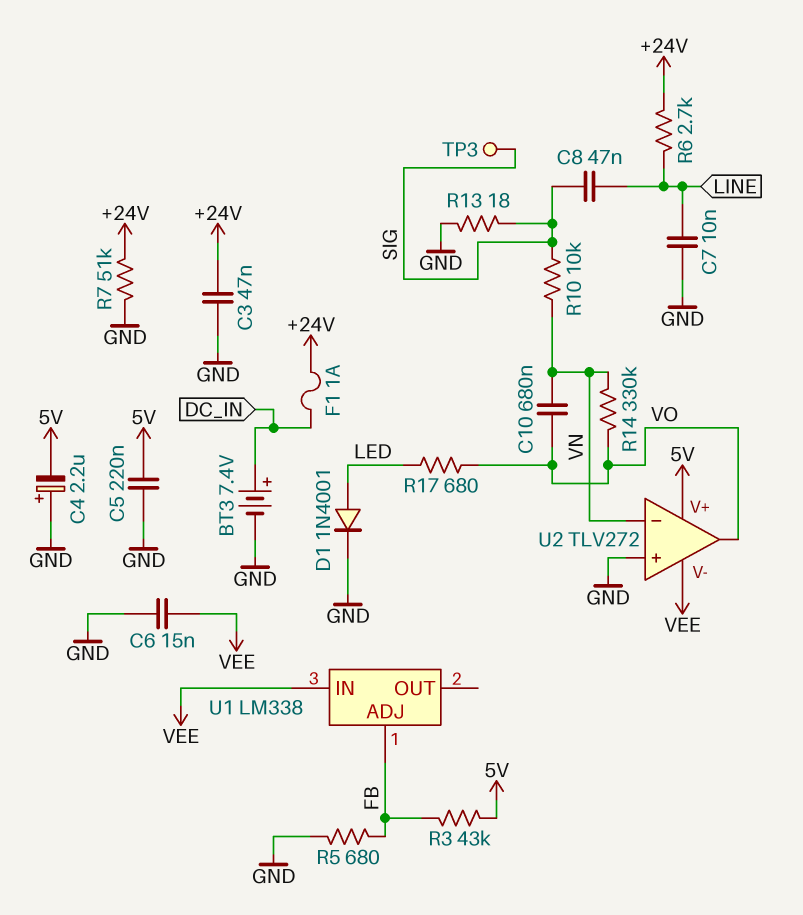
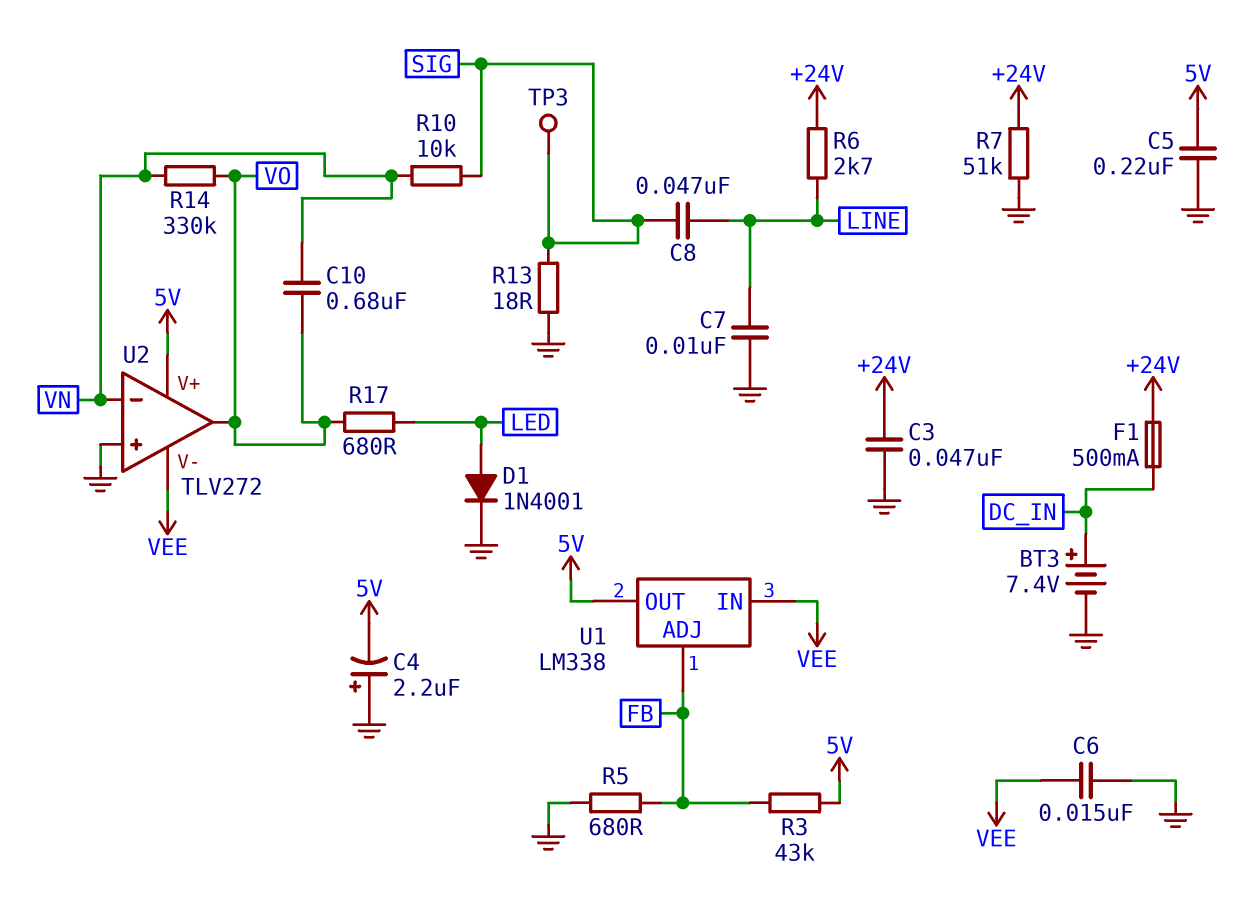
F1: 1A (+24V, DC_IN) -> 500mA (+24V, DC_IN)
U1 pin OUT: none -> 5V

